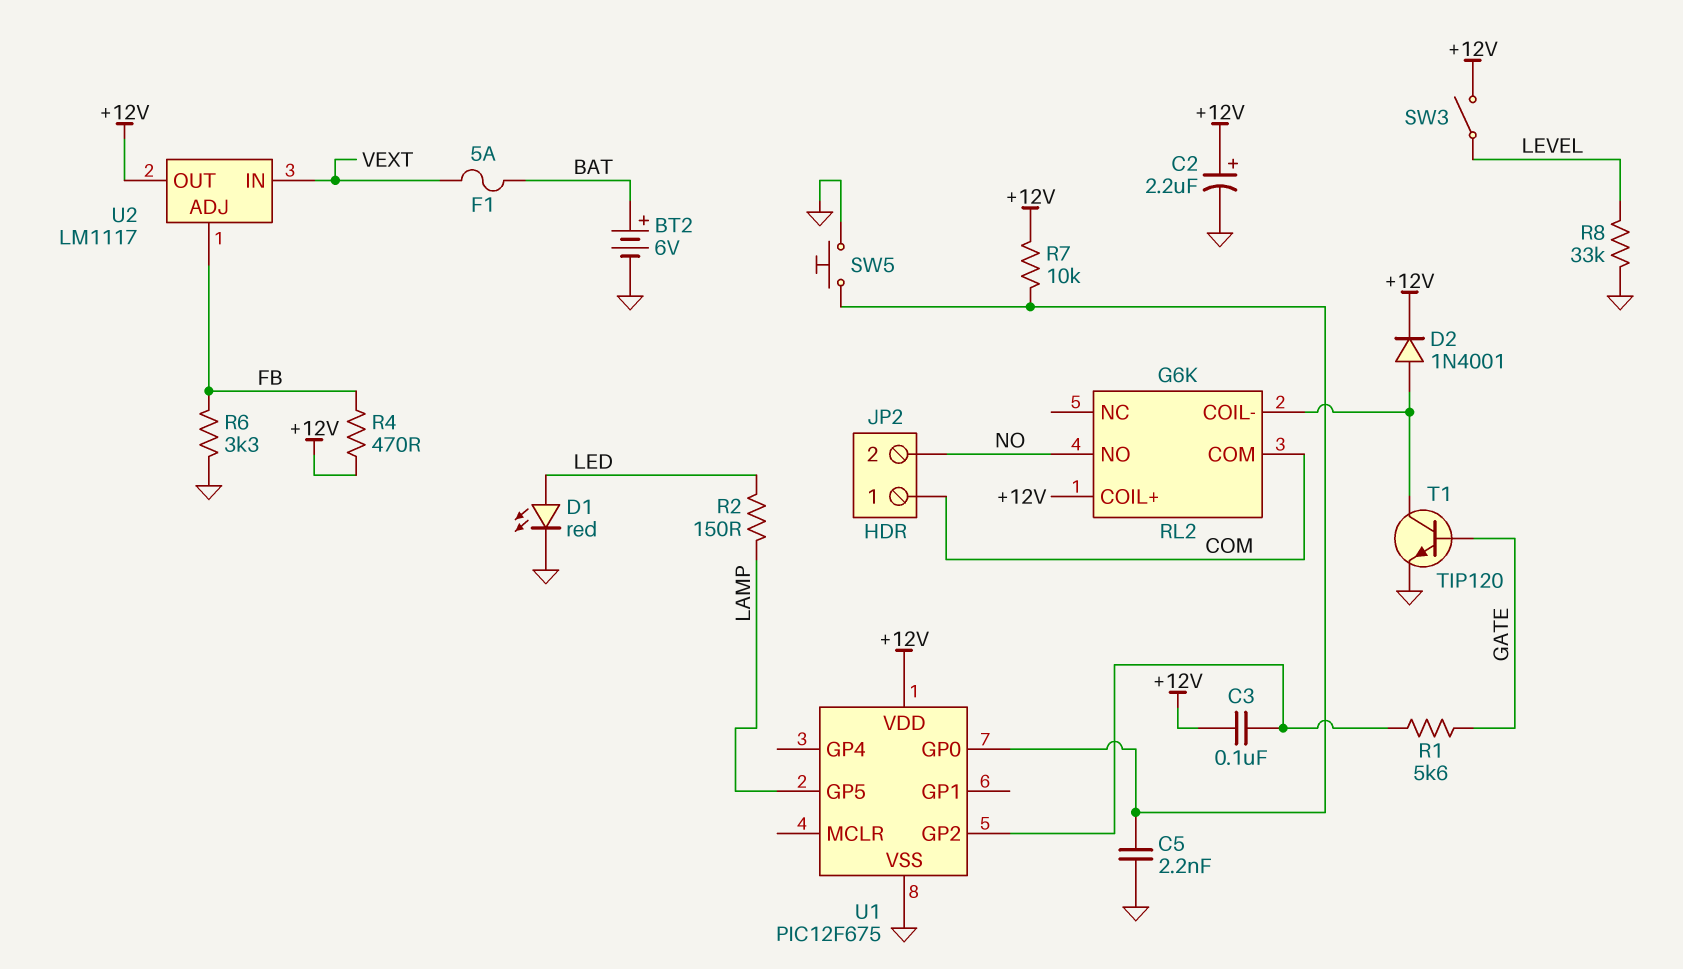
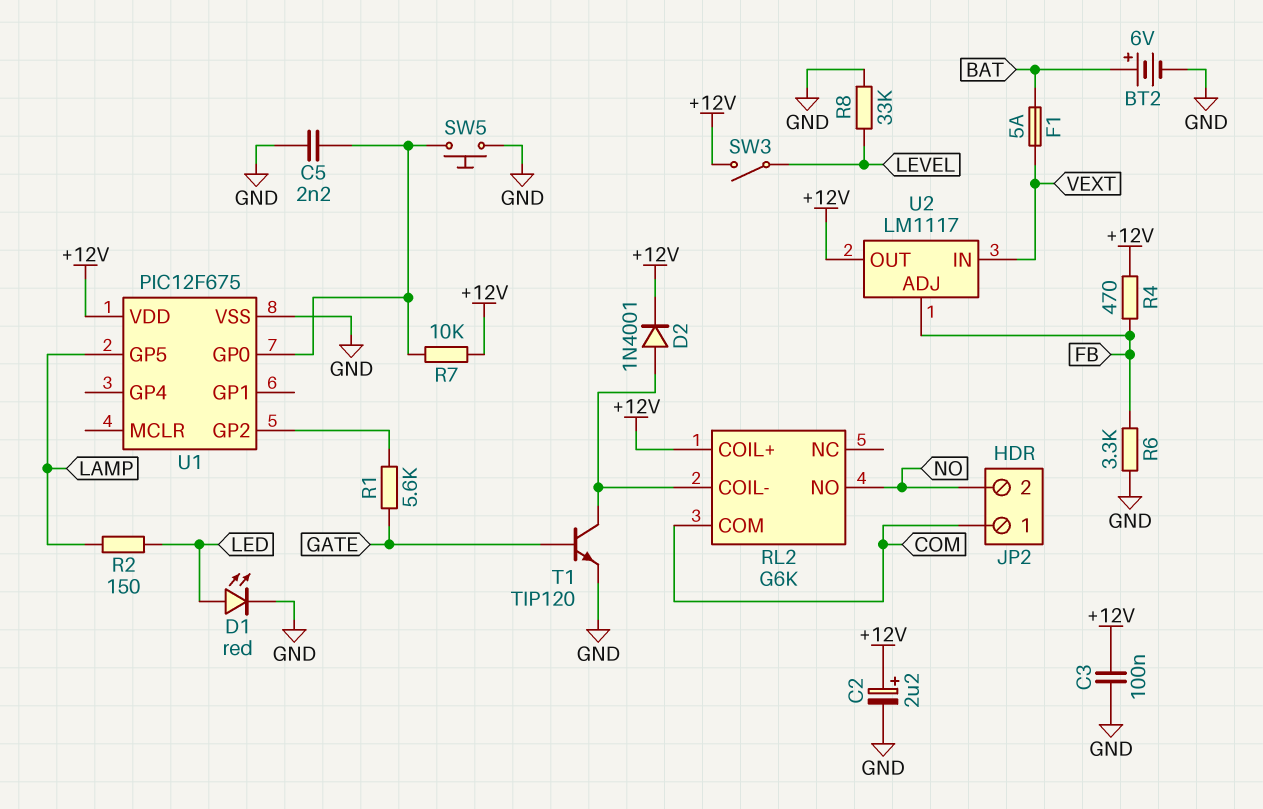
C3: 100nF (+12V, U1/GP2) -> 100nF (+12V, GND)

